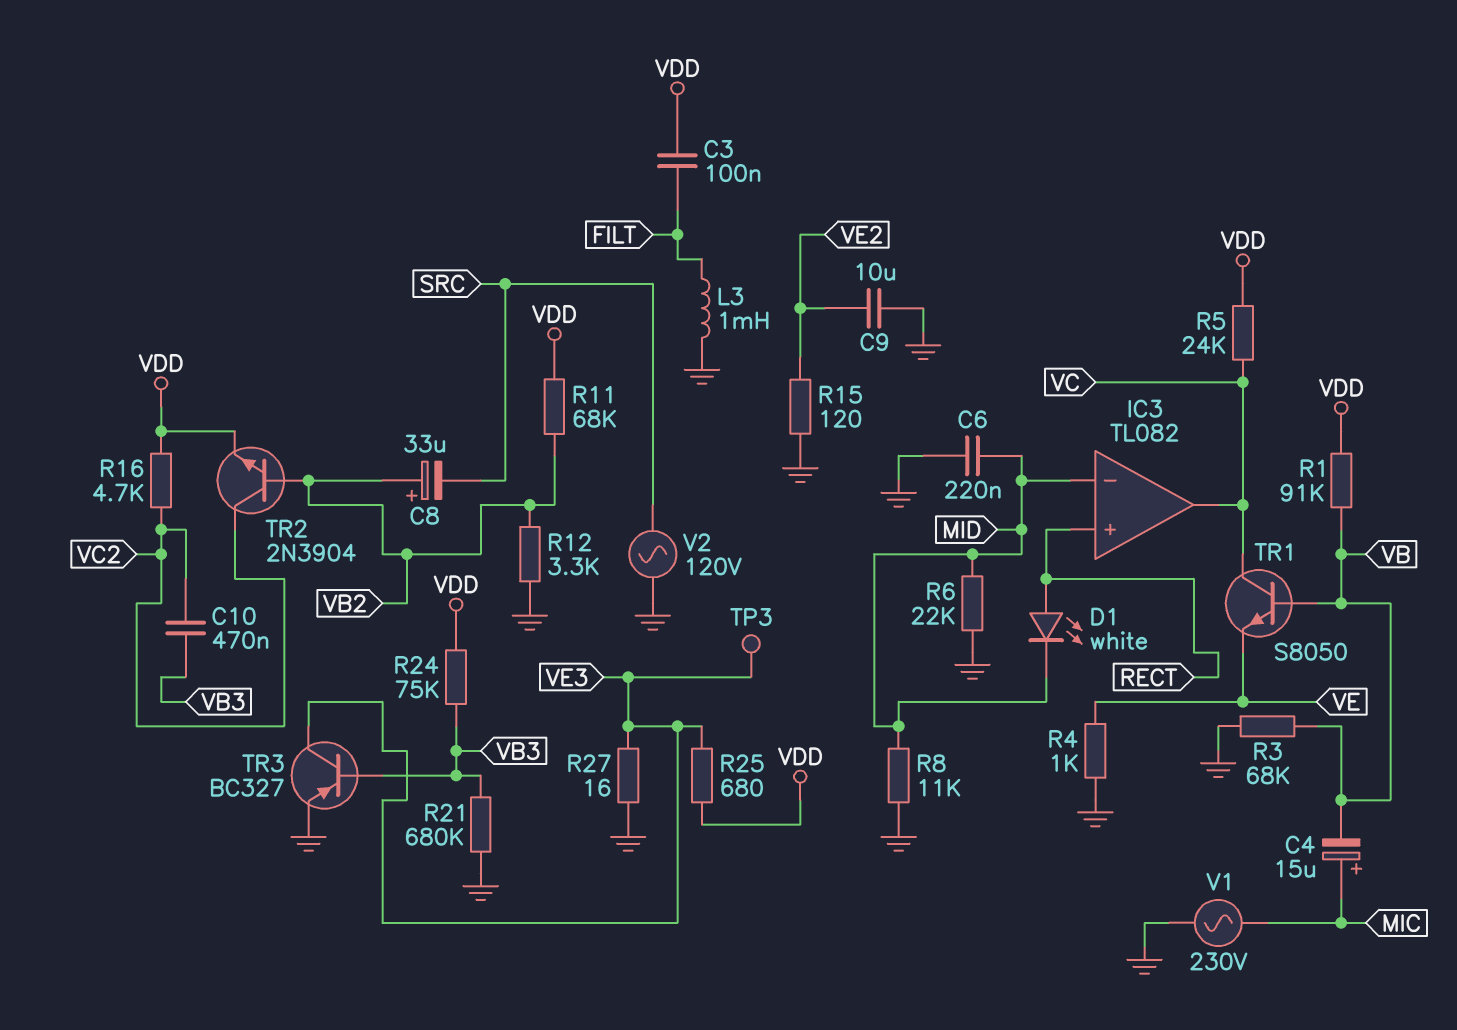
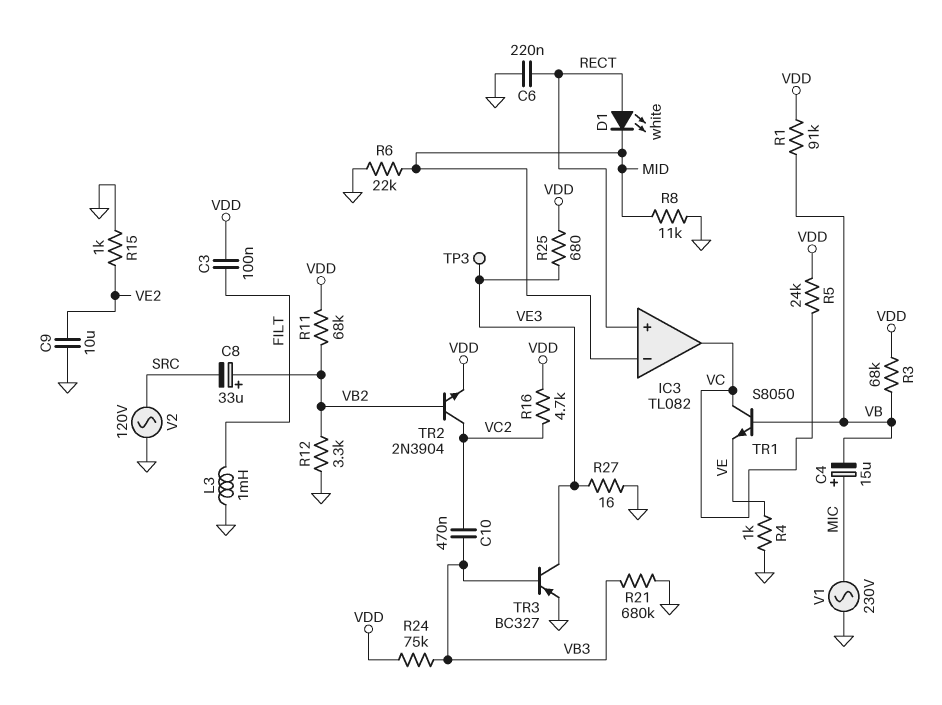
C6: 220nF (GND, MID) -> 220nF (GND, RECT)
R3: 68k (GND, VB) -> 68k (VB, VDD)
R15: 120 (GND, VE2) -> 1k (GND, VE2)

